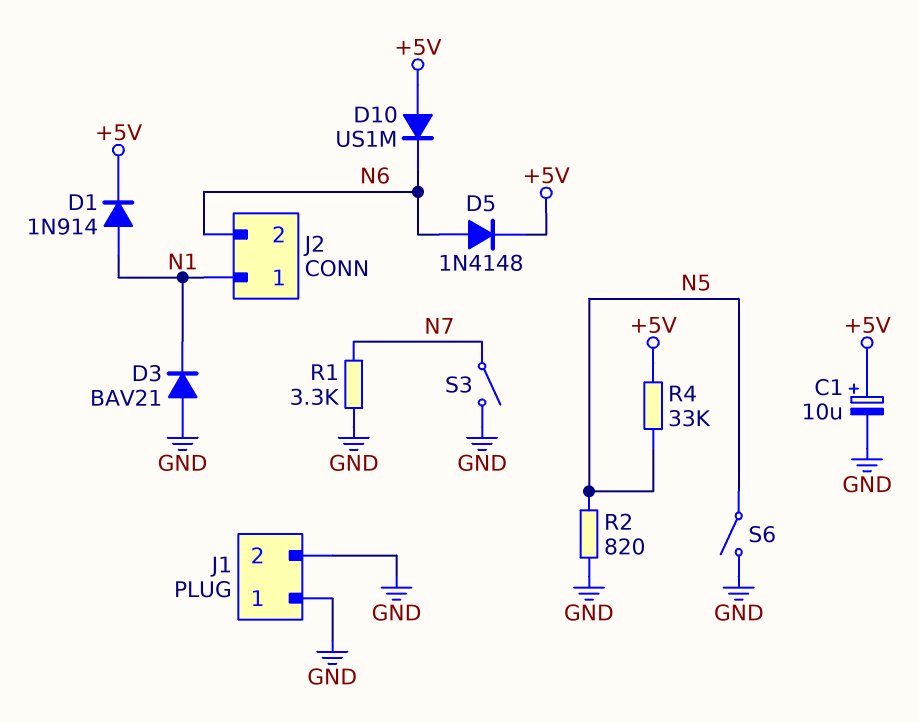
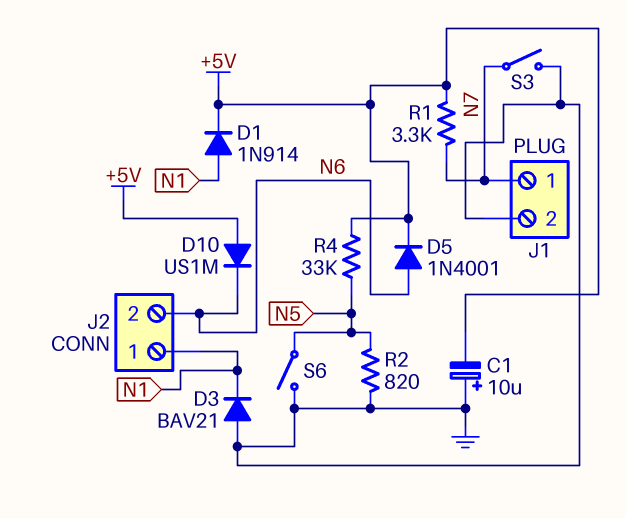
C1: 10uF (plus +5V, minus GND) -> 10uF (plus GND, minus +5V)
D5: diode 1N4148 (A N6, K +5V) -> diode 1N4001 (A N6, K +5V)
J1 pin 1: GND -> N7
R1: 3.3k (GND, N7) -> 3.3k (+5V, N7)

